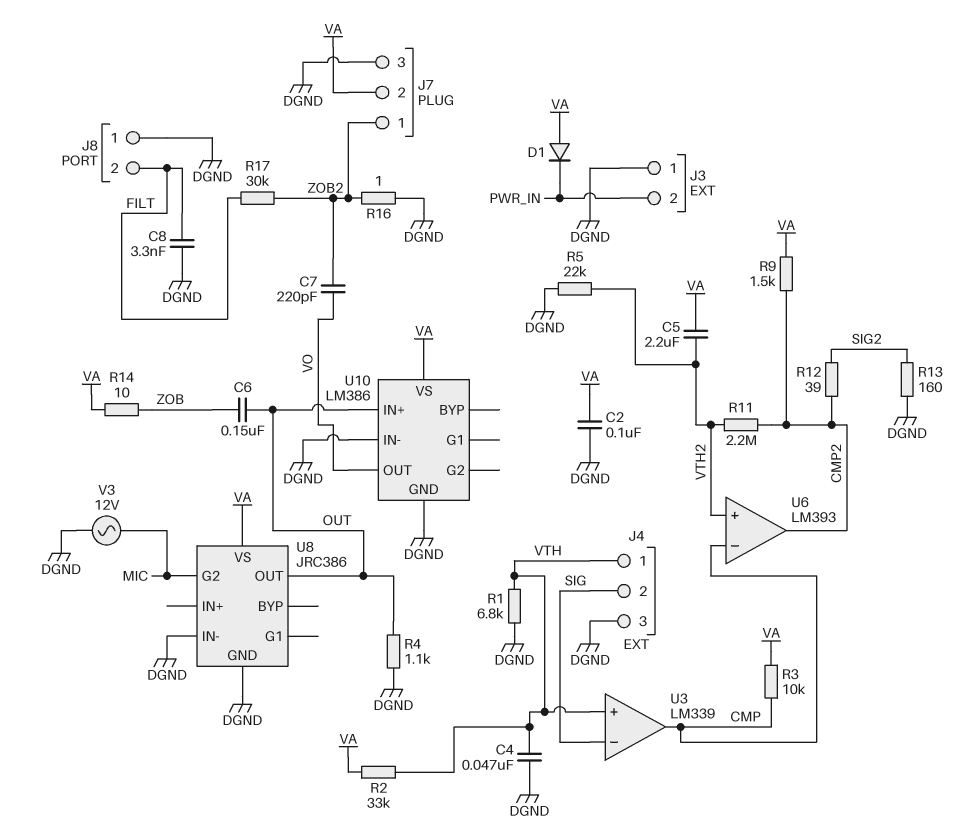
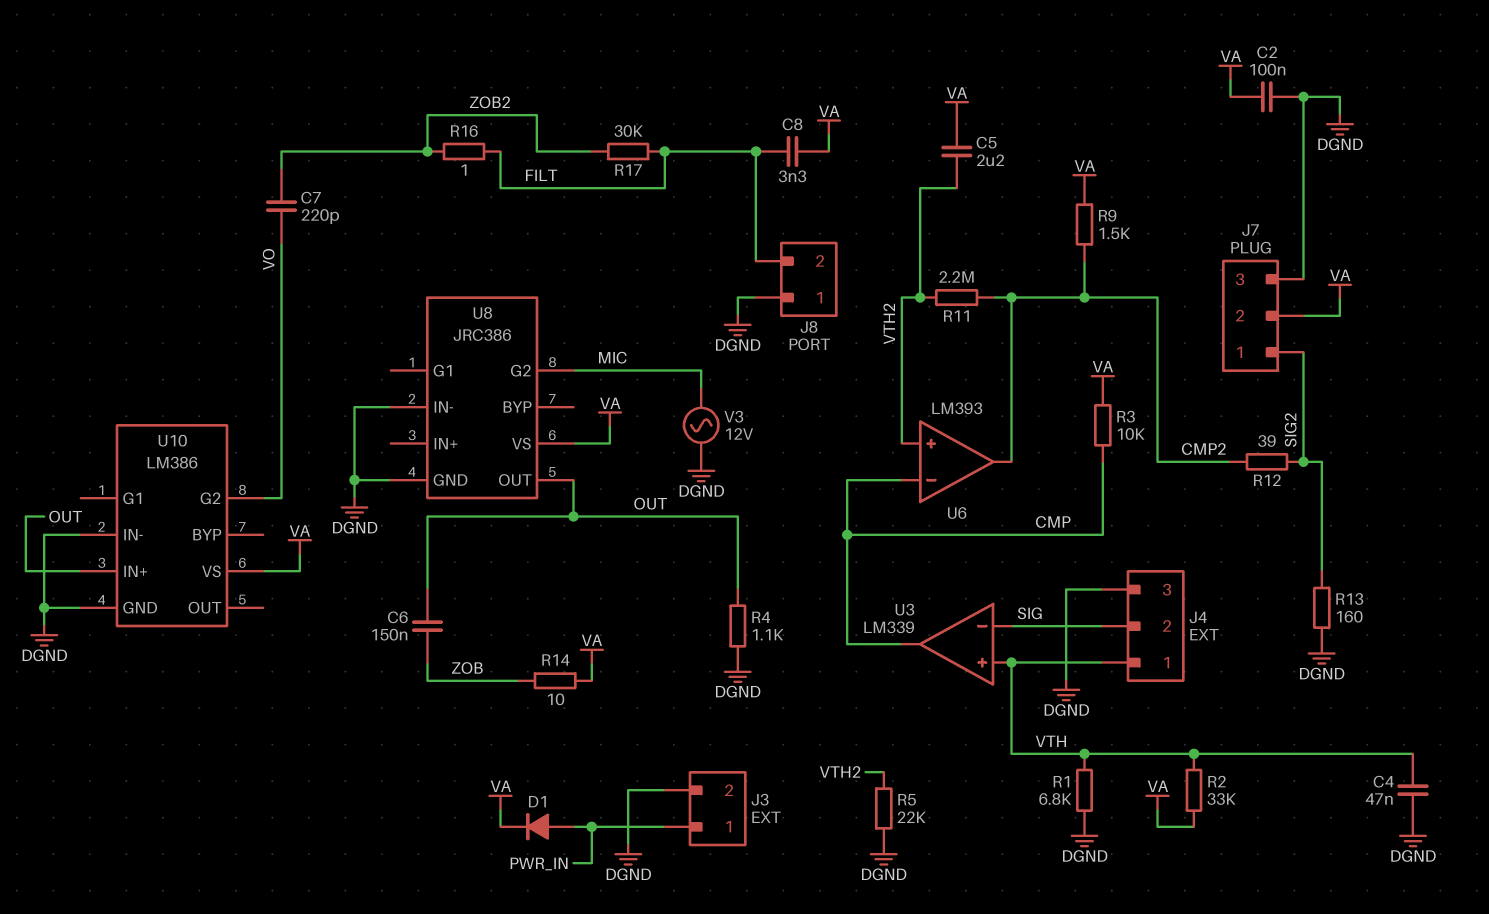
C8: 3.3nF (DGND, FILT) -> 3.3nF (FILT, VA)
D1: diode (A VA, K PWR_IN) -> diode (A PWR_IN, K VA)
J3 pin 1: DGND -> PWR_IN
J3 pin 2: PWR_IN -> DGND
J7 pin 1: ZOB2 -> SIG2
R16: 1 (DGND, ZOB2) -> 1 (FILT, ZOB2)
U10 pin G2: none -> VO
U10 pin OUT: VO -> none

